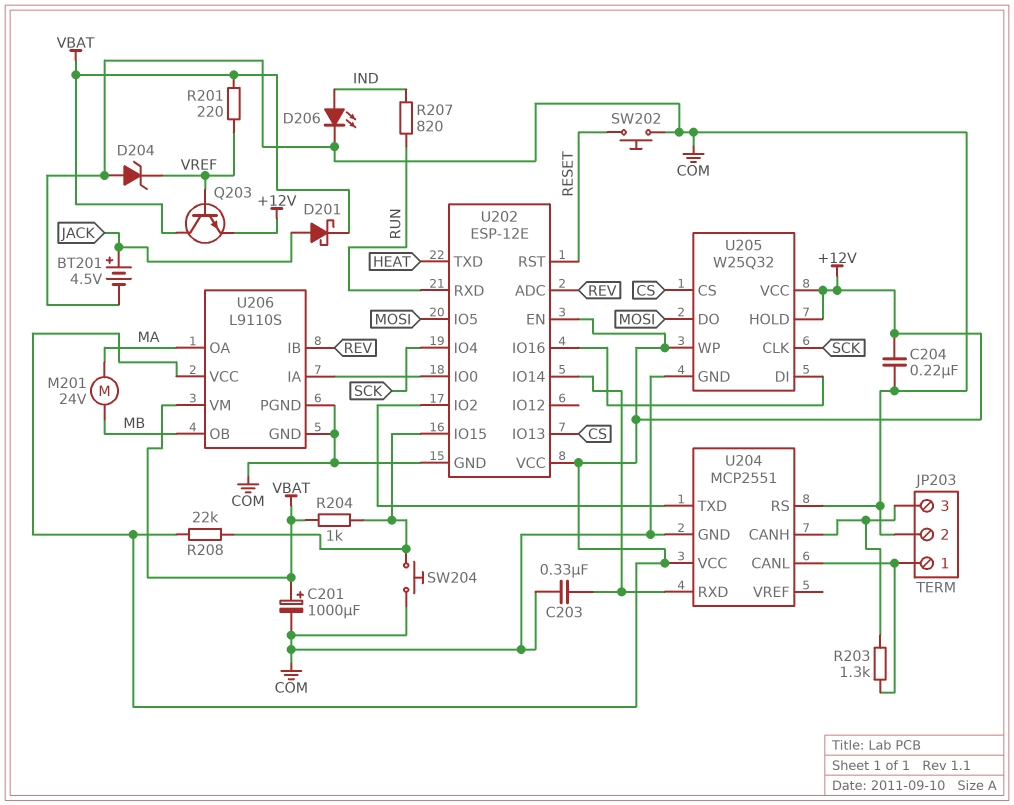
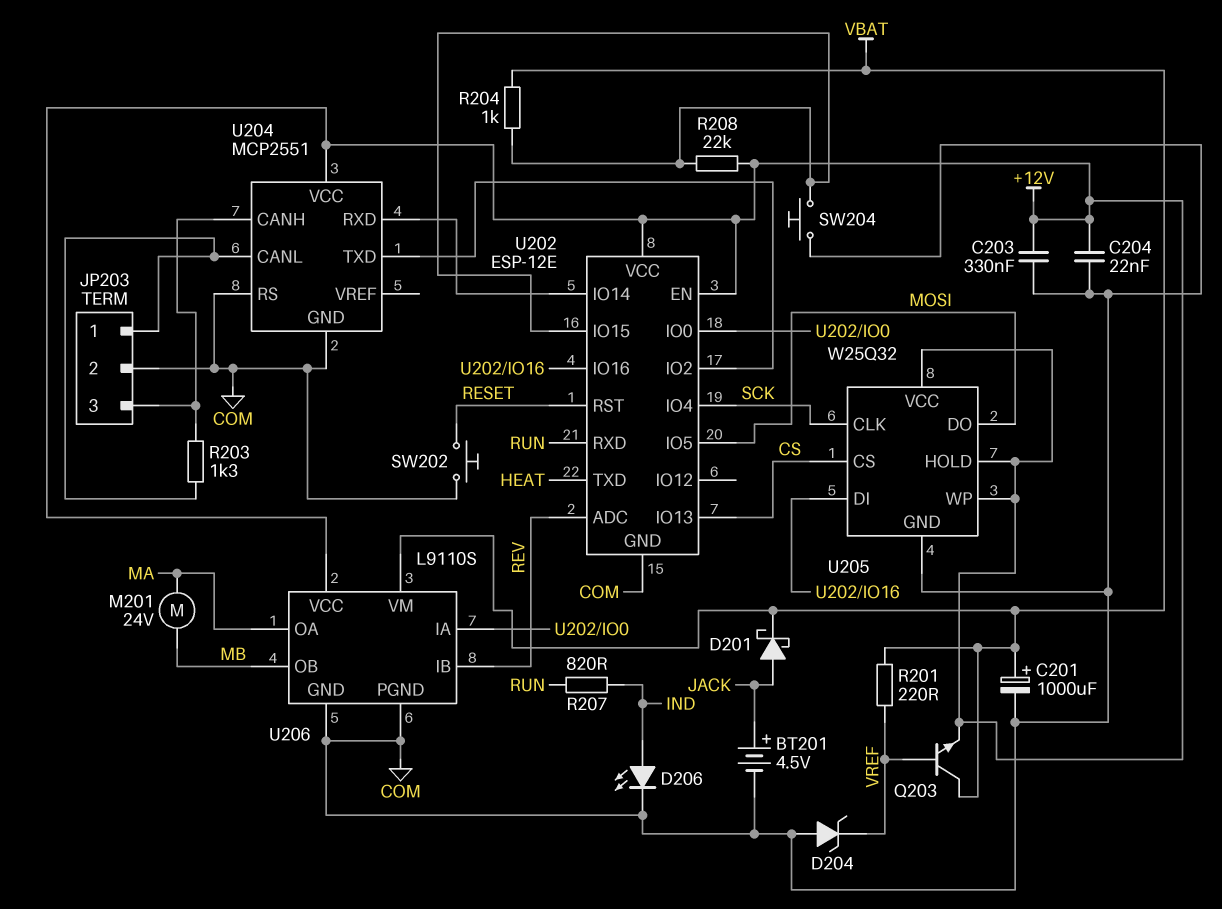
C203: 330nF (COM, U202/IO14) -> 330nF (+12V, COM)
C204: 220nF (+12V, COM) -> 22nF (+12V, COM)

